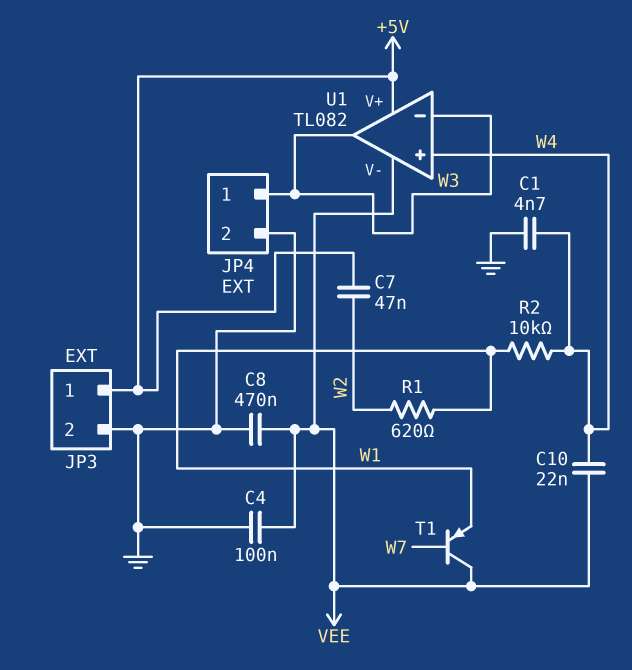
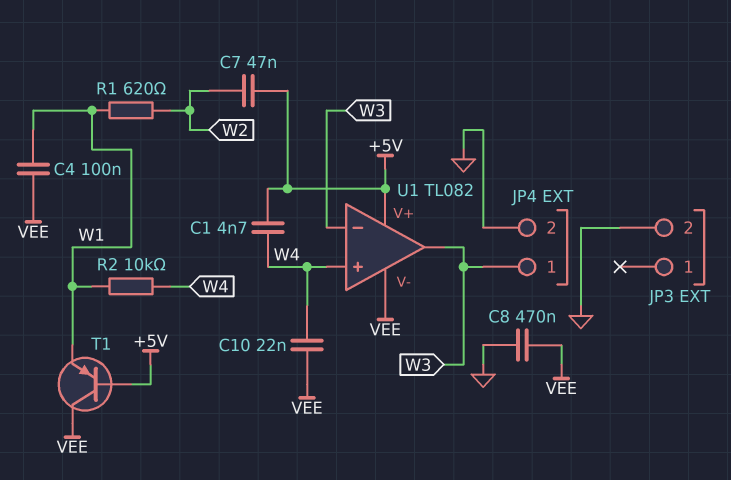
C1: 4.7nF (GND, W4) -> 4.7nF (+5V, W4)
C4: 100nF (GND, VEE) -> 100nF (VEE, W1)
JP3 pin 1: +5V -> none
T1: PNP (B W7, C VEE, E W1) -> PNP (B +5V, C VEE, E W1)

